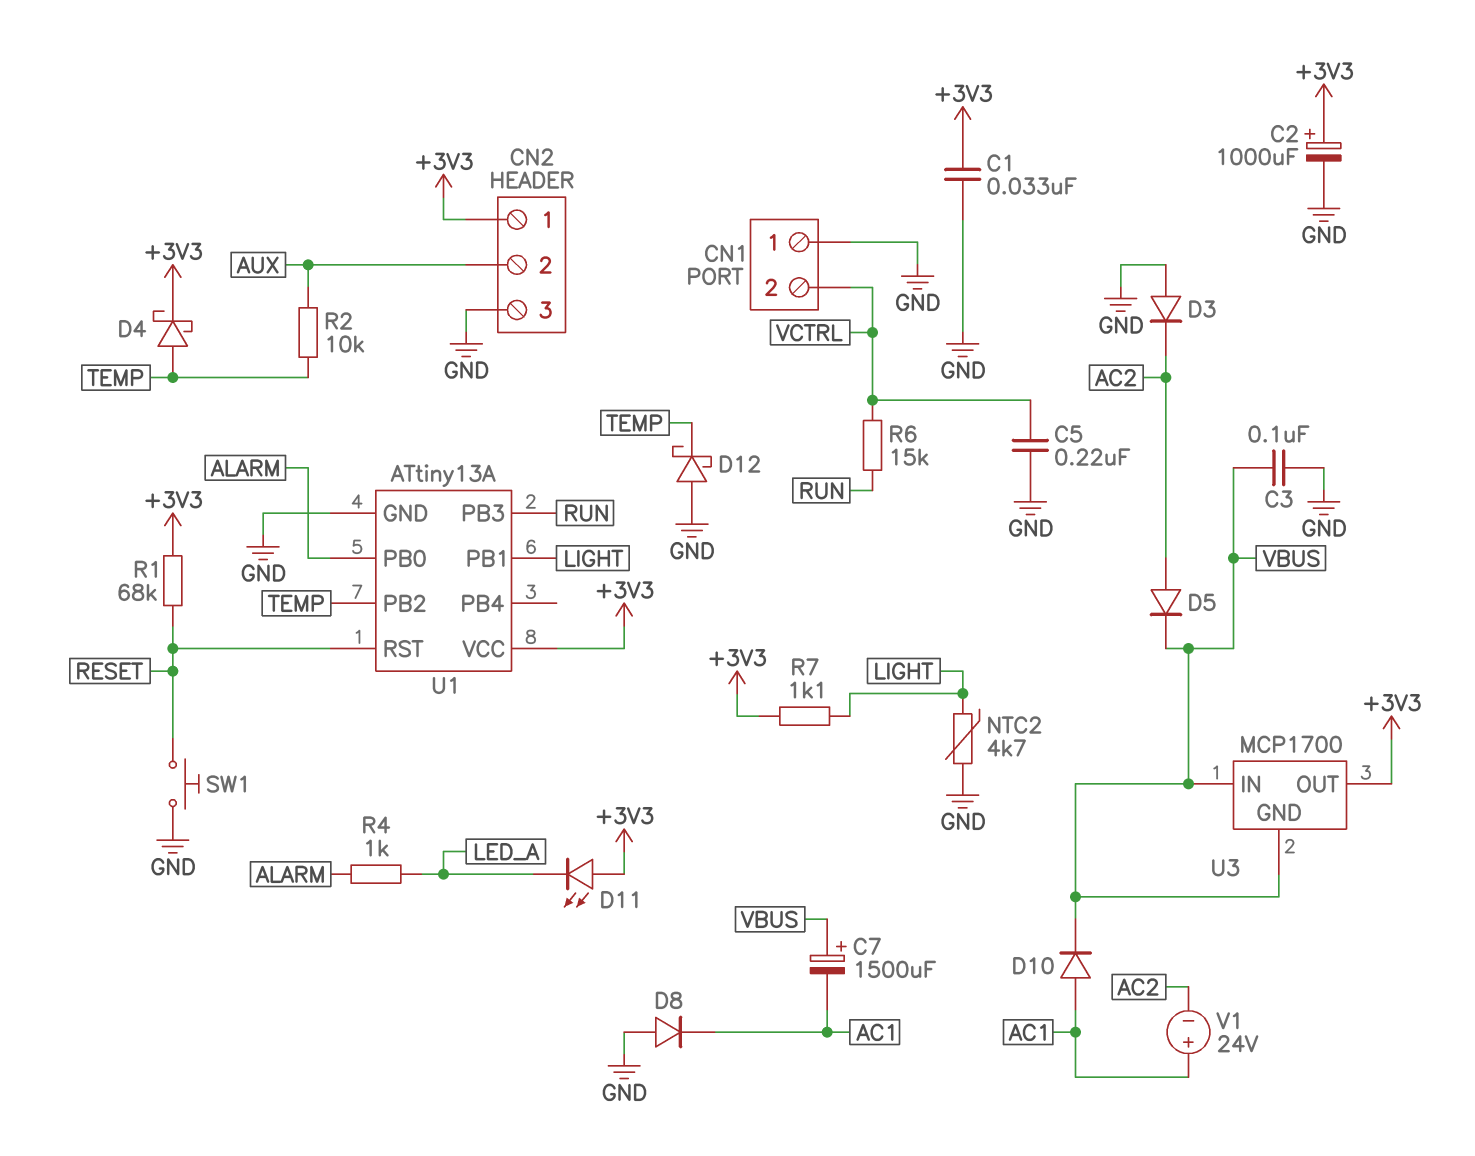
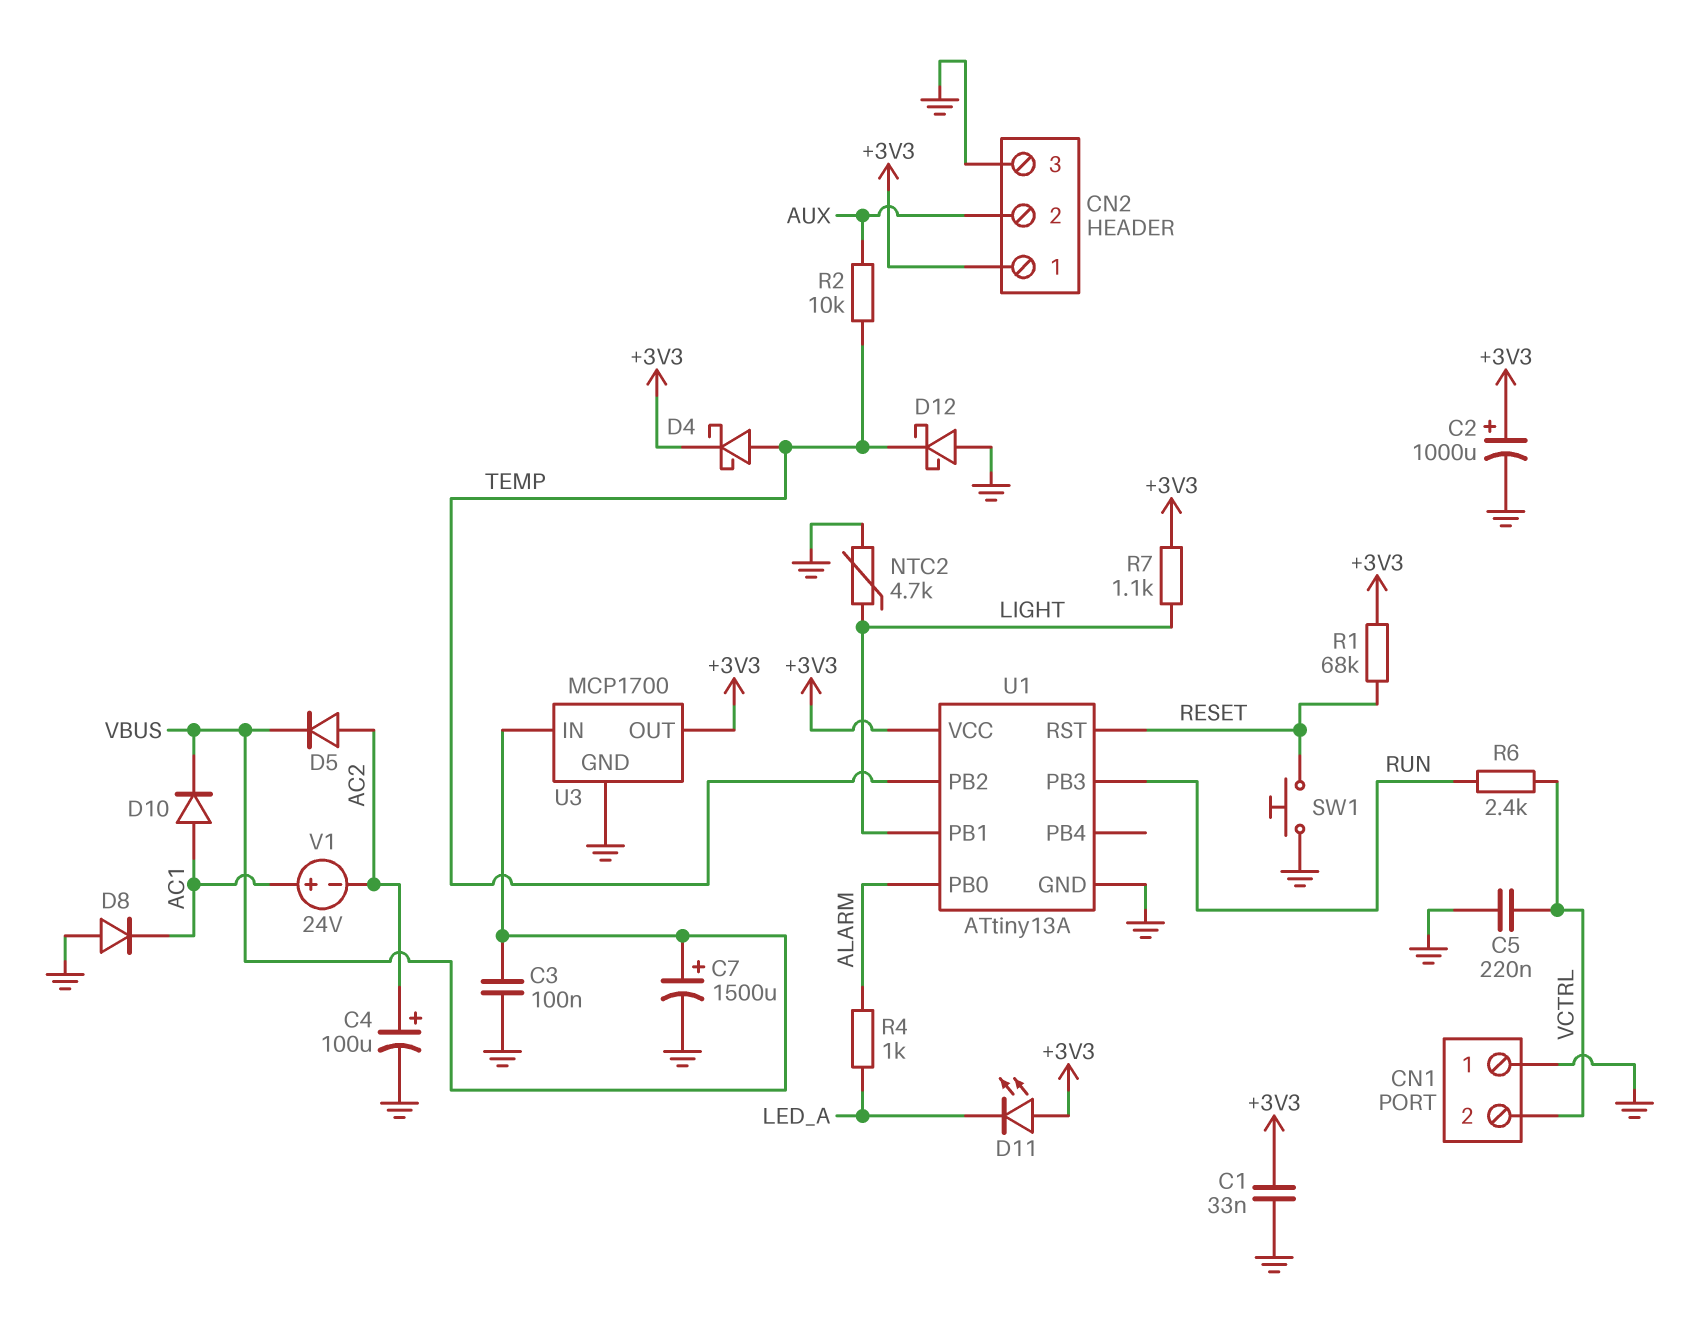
C4: none -> 100uF (plus AC2, minus GND)
C7: 1500uF (plus VBUS, minus AC1) -> 1500uF (plus VBUS, minus GND)
D3: diode (A GND, K AC2) -> none
R6: 15k (RUN, VCTRL) -> 2.4k (RUN, VCTRL)
U3 pin GND: VBUS -> GND

